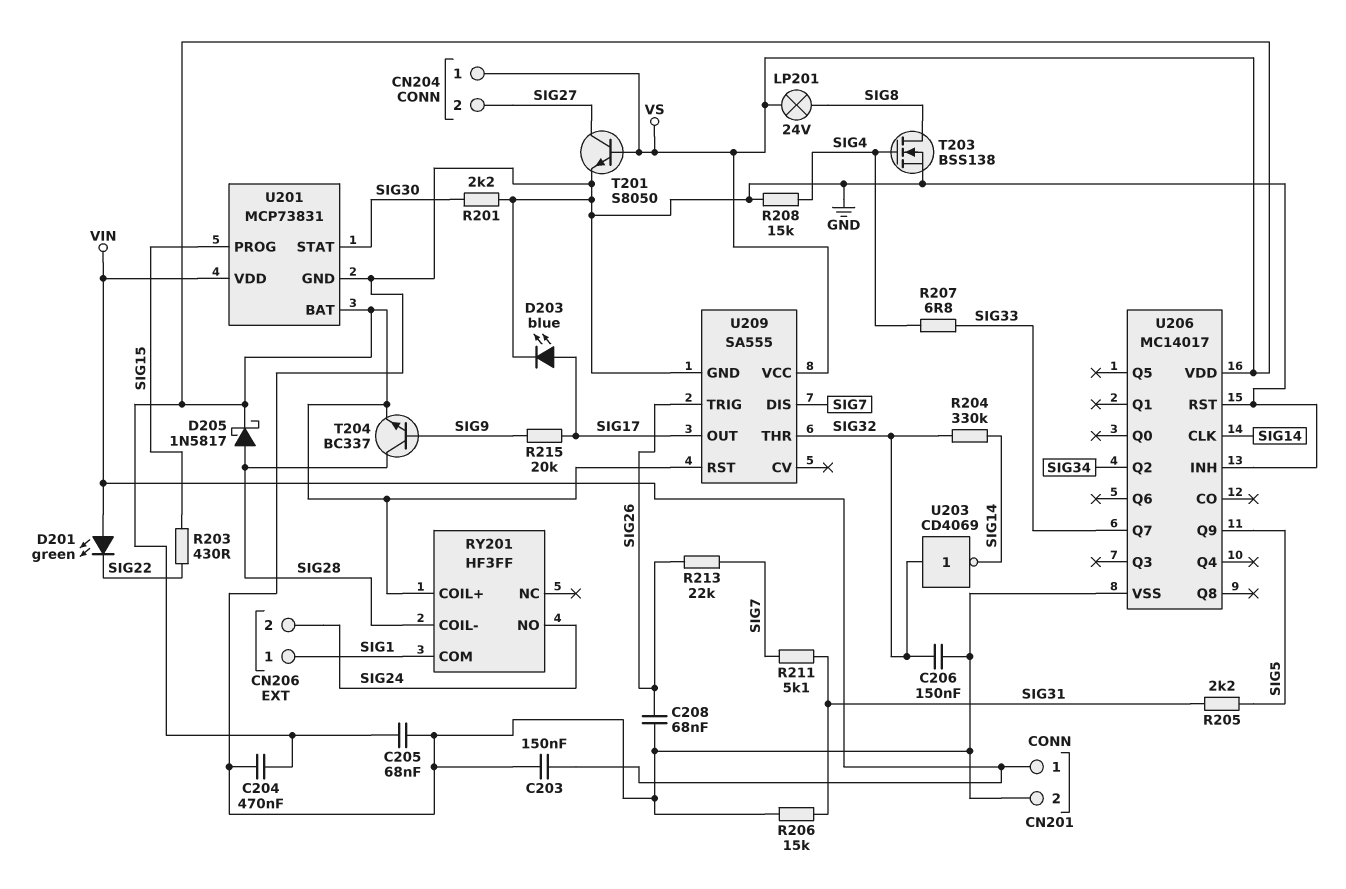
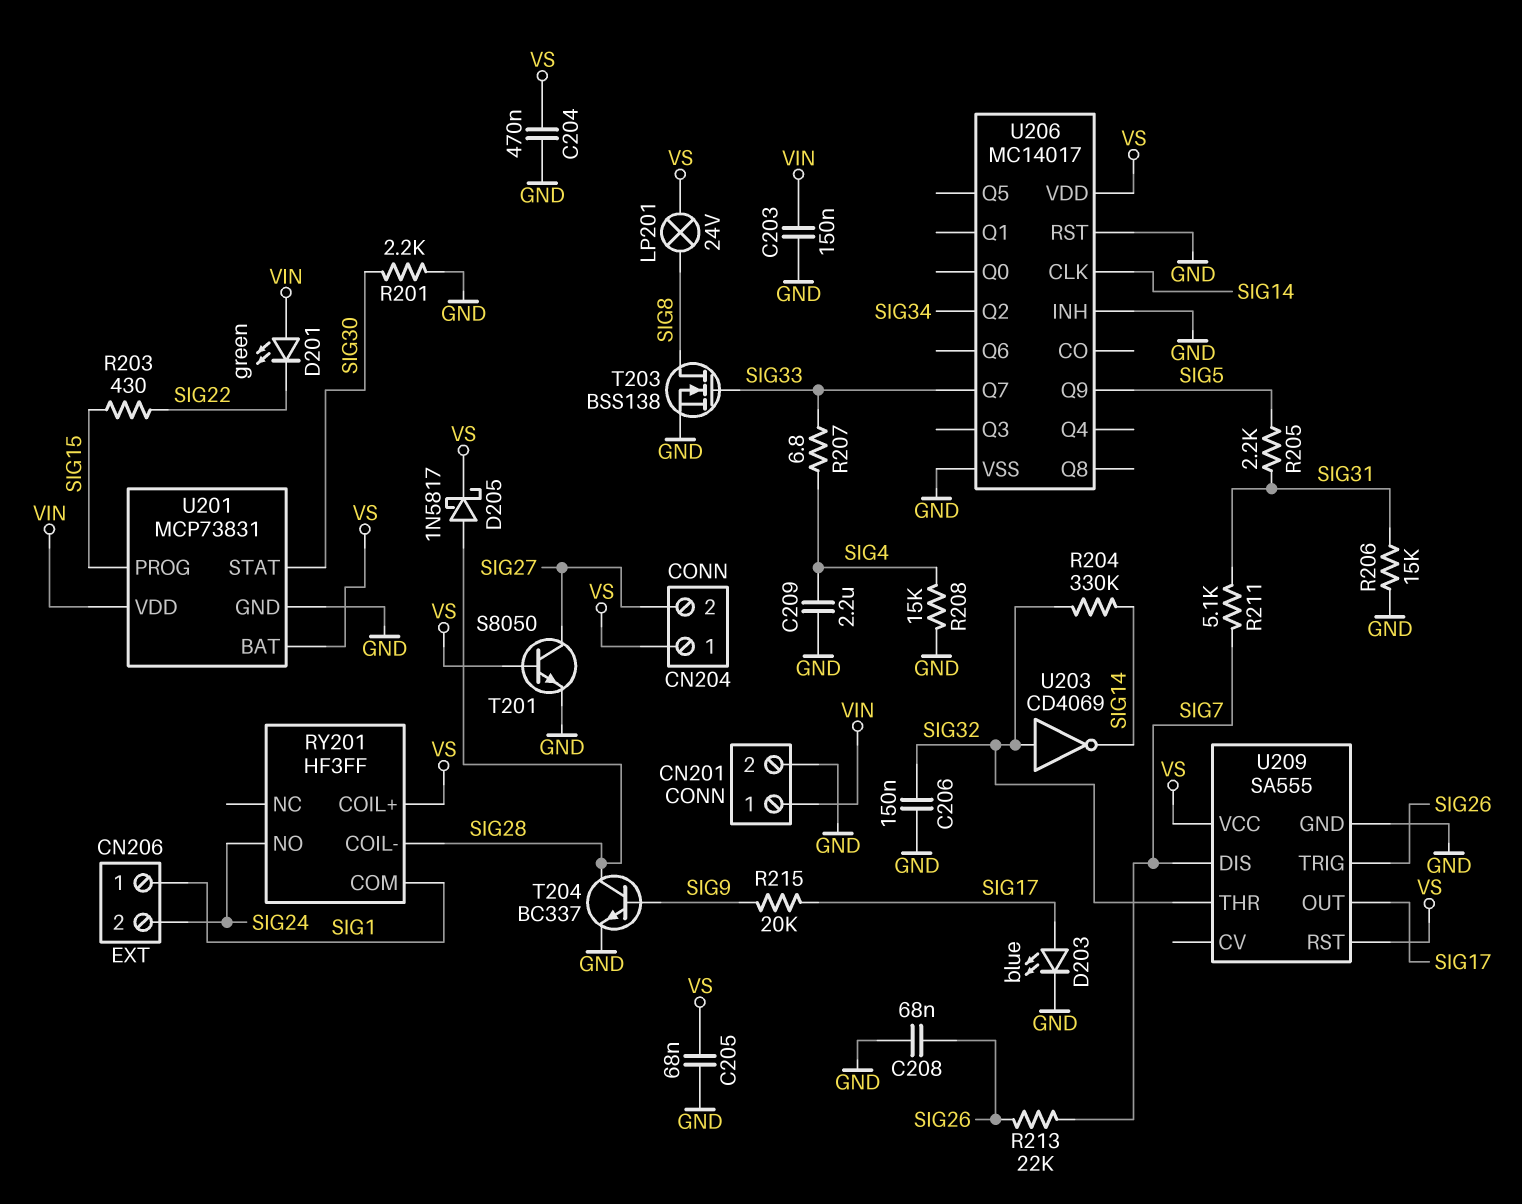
C209: none -> 2.2uF (GND, SIG4)
T203: NMOS BSS138 (G SIG4, D SIG8, S GND) -> NMOS BSS138 (G SIG33, D SIG8, S GND)
T204: NPN BC337 (B SIG9, C SIG28, E VS) -> NPN BC337 (B SIG9, C SIG28, E GND)

